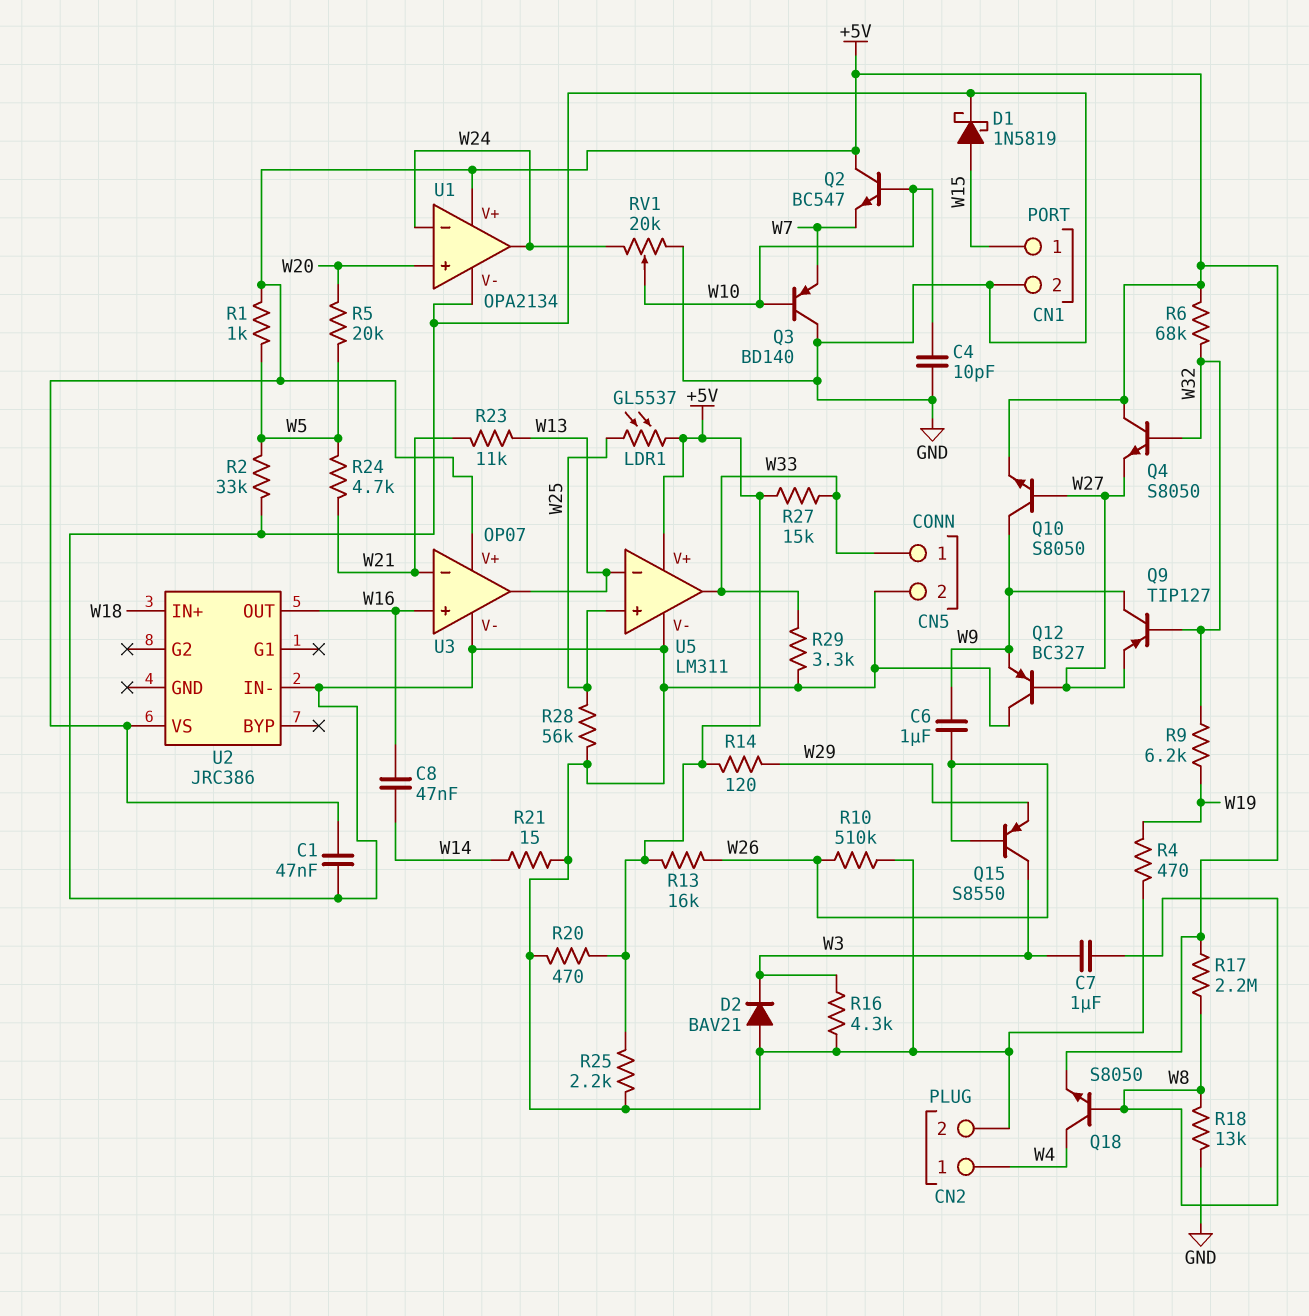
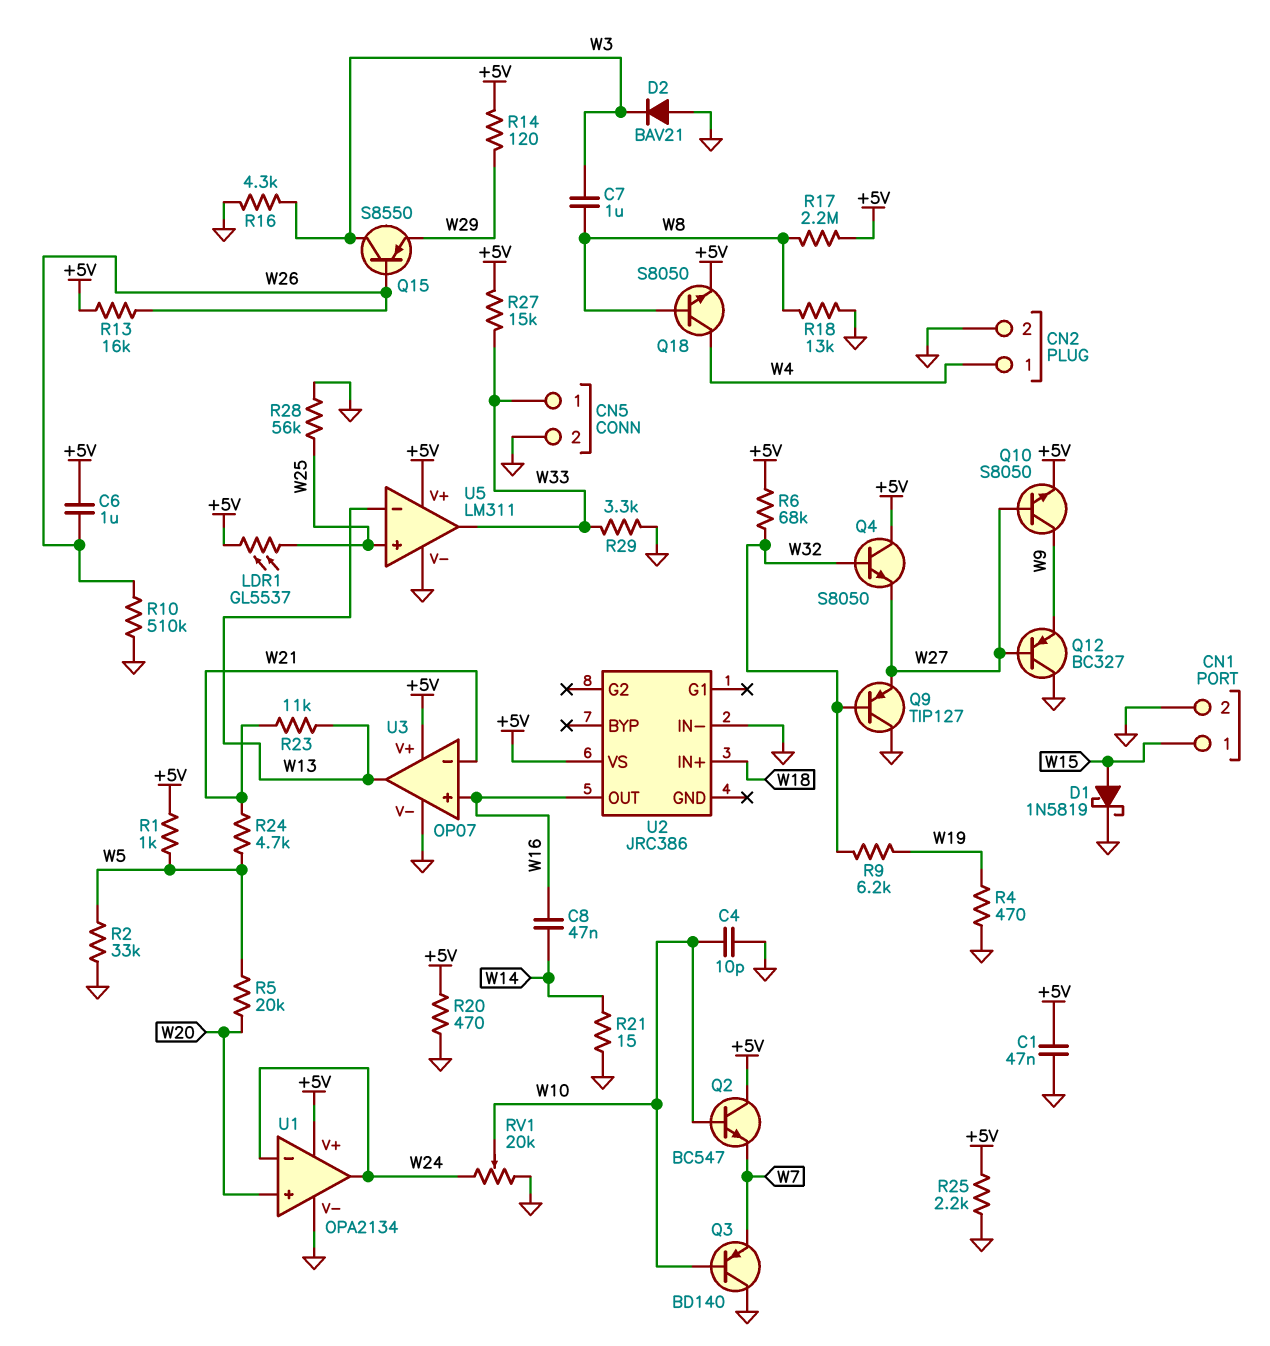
C6: 1uF (W9, W26) -> 1uF (+5V, W26)
Q9: PNP TIP127 (B W32, C W9, E W27) -> PNP TIP127 (B W32, C GND, E W27)

